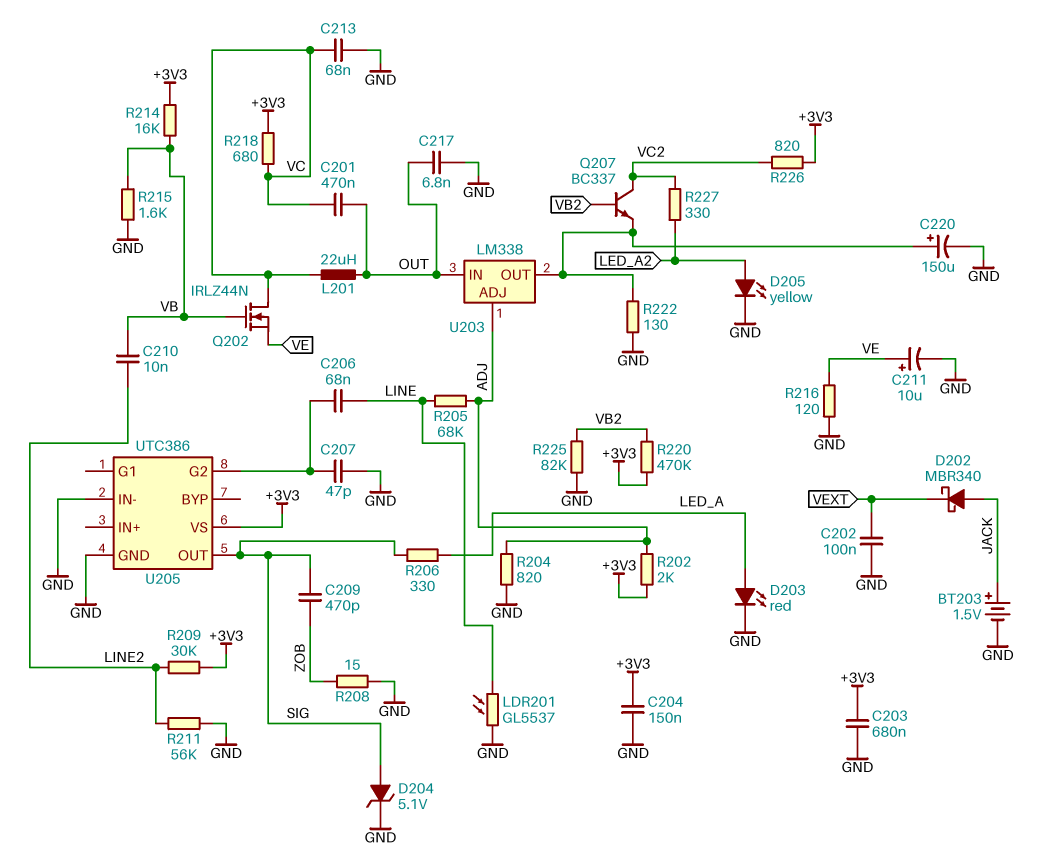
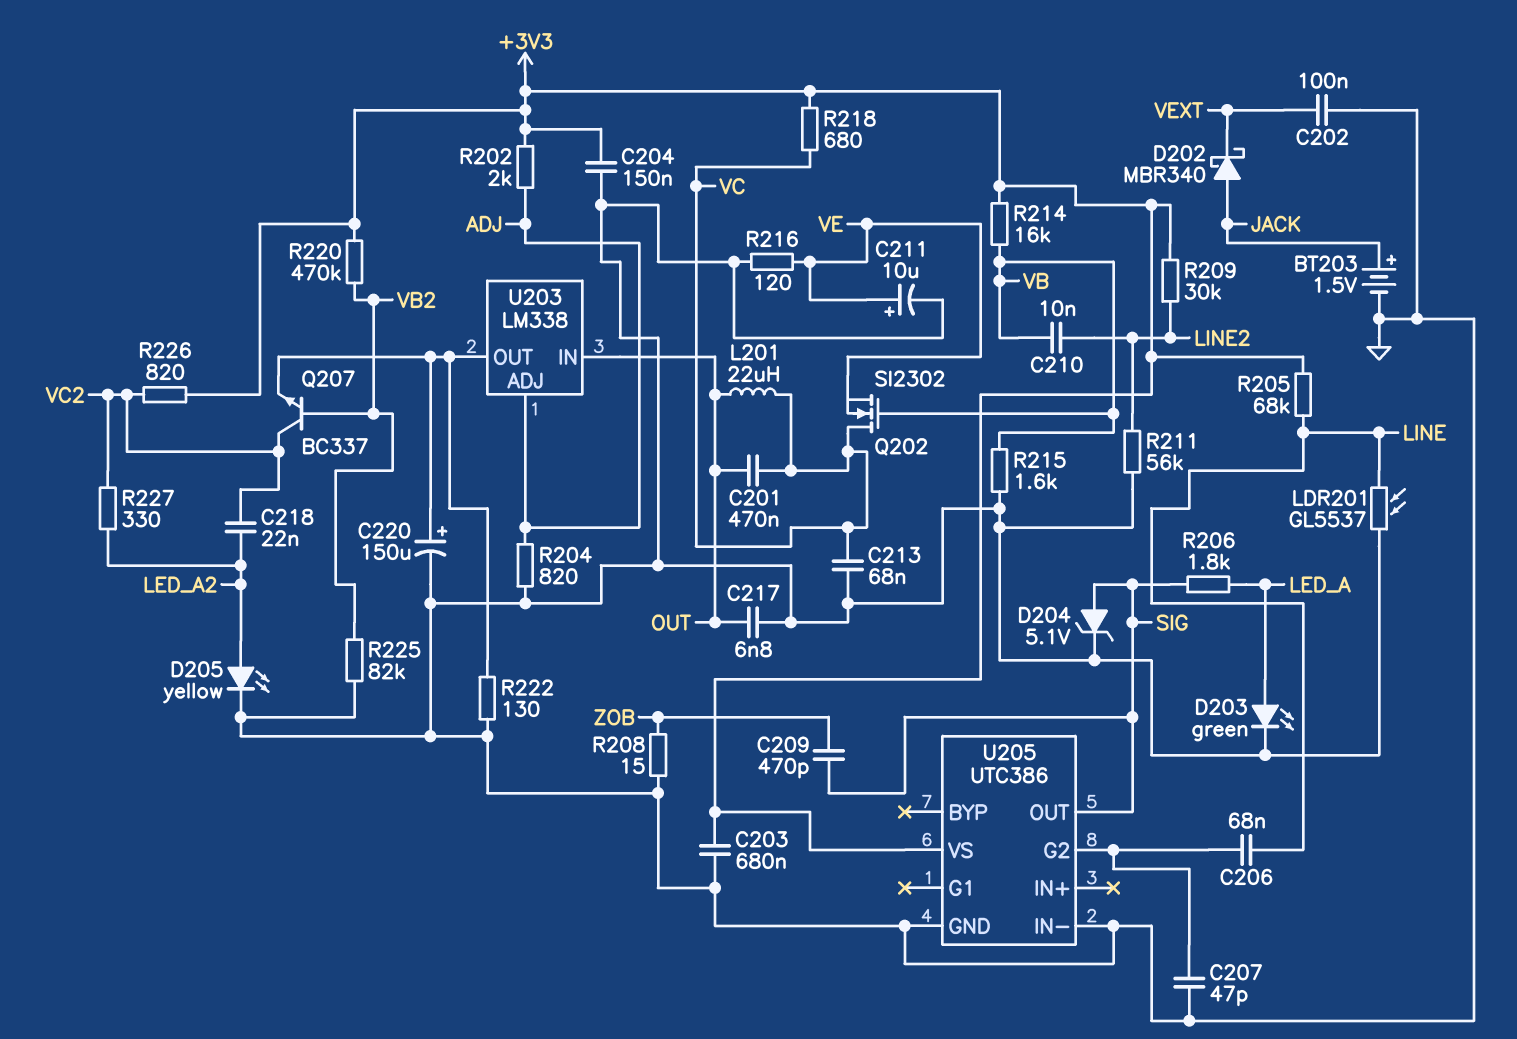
C218: none -> 22nF (LED_A2, VC2)
D203: LED red (A LED_A, K GND) -> LED green (A LED_A, K GND)
Q202: NMOS IRLZ44N (G VB, D VC, S VE) -> NMOS SI2302 (G VB, D VC, S VE)
R205: 68k (ADJ, LINE) -> 68k (+3V3, LINE)
R206: 330 (LED_A, SIG) -> 1.8k (LED_A, SIG)

